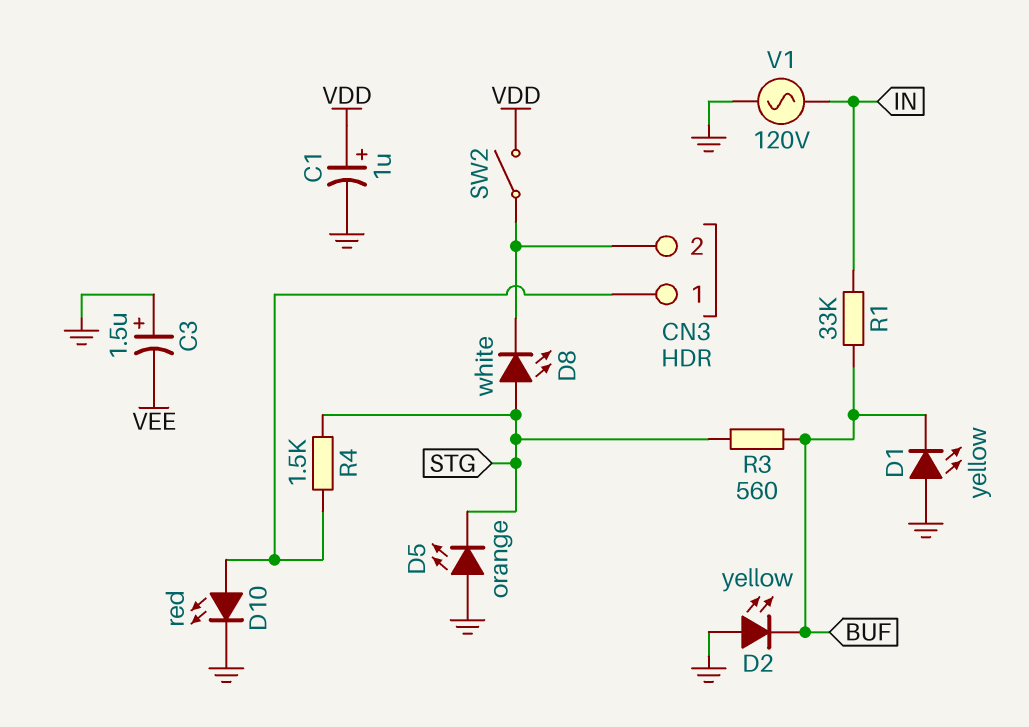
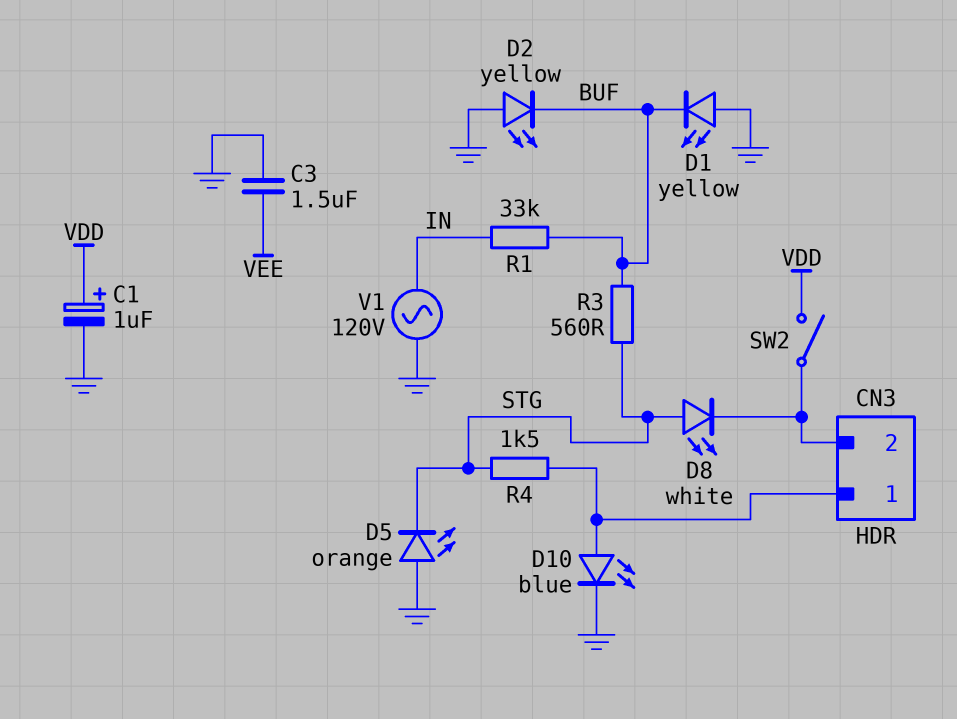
C3: 1.5uF (plus GND, minus VEE) -> 1.5uF (GND, VEE)
D10: LED red (A CN3/1, K GND) -> LED blue (A CN3/1, K GND)

